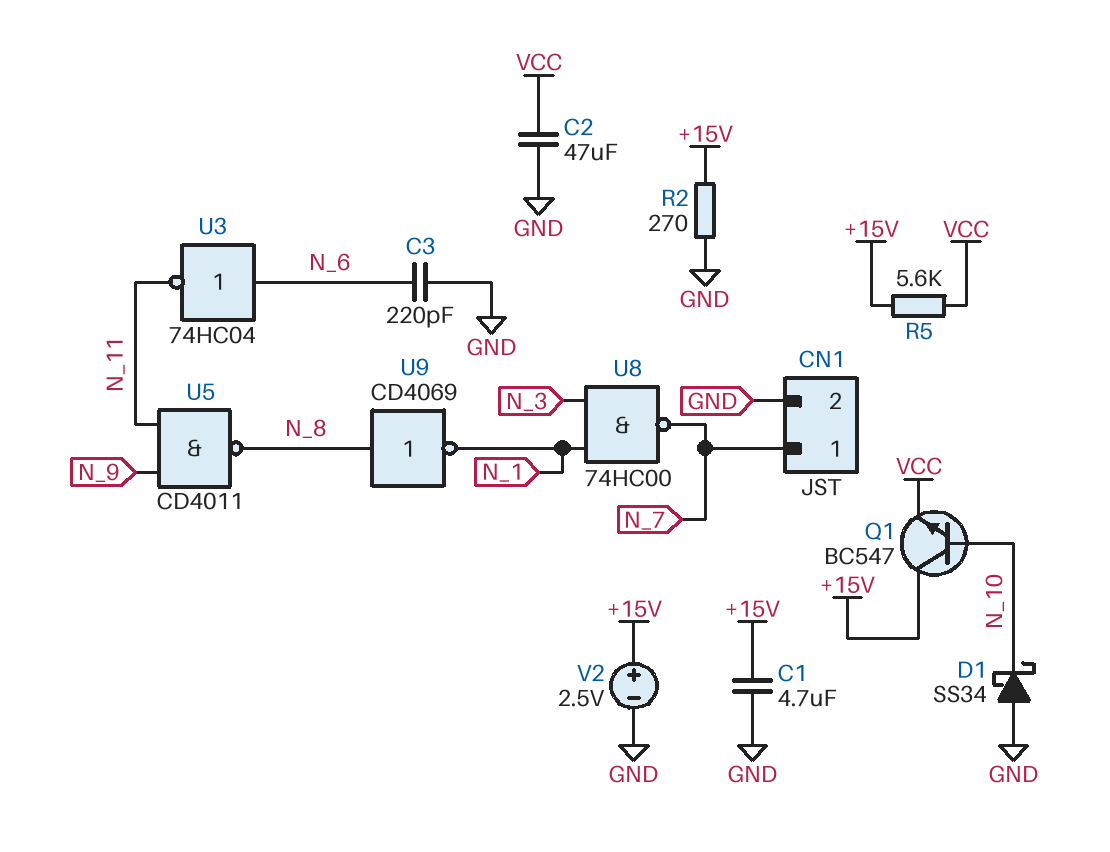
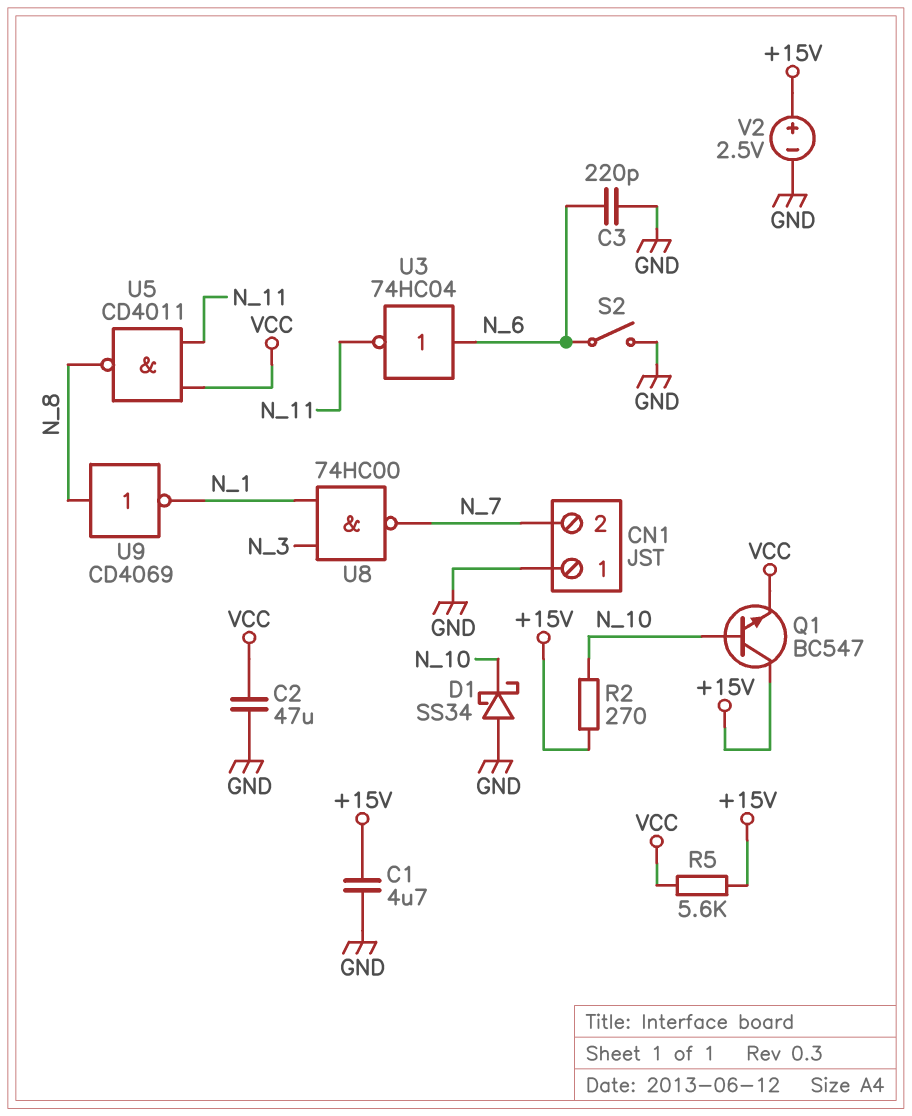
CN1 pin 1: N_7 -> GND
CN1 pin 2: GND -> N_7
R2: 270 (+15V, GND) -> 270 (+15V, N_10)
S2: none -> switch (GND, N_6)
U5: NAND CD4011 (in N_9, in N_11, out N_8) -> NAND CD4011 (in N_11, in VCC, out N_8)

